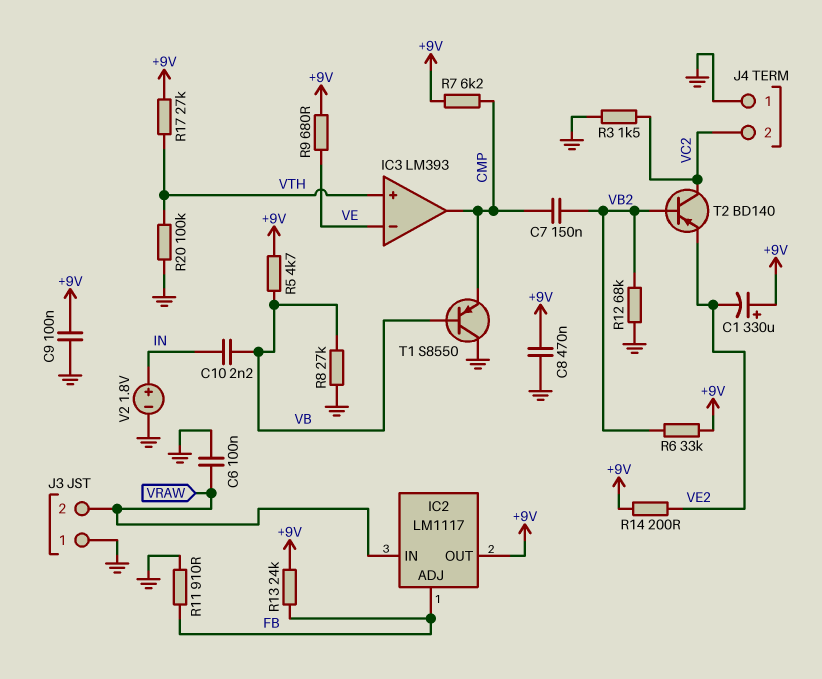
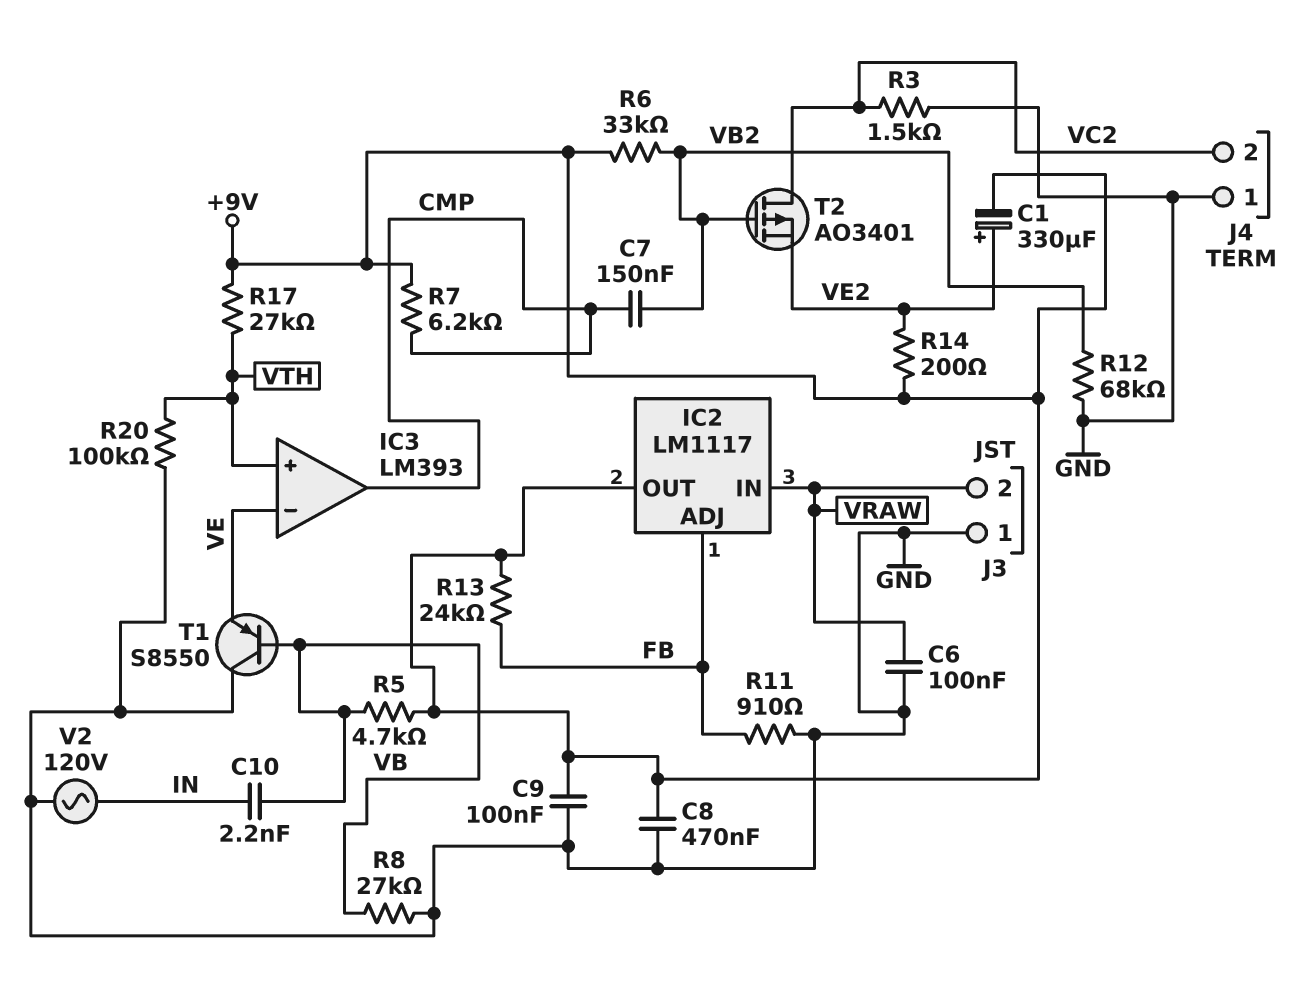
C1: 330uF (plus +9V, minus VE2) -> 330uF (plus VE2, minus +9V)
R9: 680 (+9V, VE) -> none
T1: PNP S8550 (B VB, C GND, E CMP) -> PNP S8550 (B VB, C GND, E VE)
T2: PNP BD140 (B VB2, C VC2, E VE2) -> PMOS AO3401 (G VB2, D VC2, S VE2)
V2: 1.8V (plus IN, minus GND) -> AC 120V (GND, IN)

